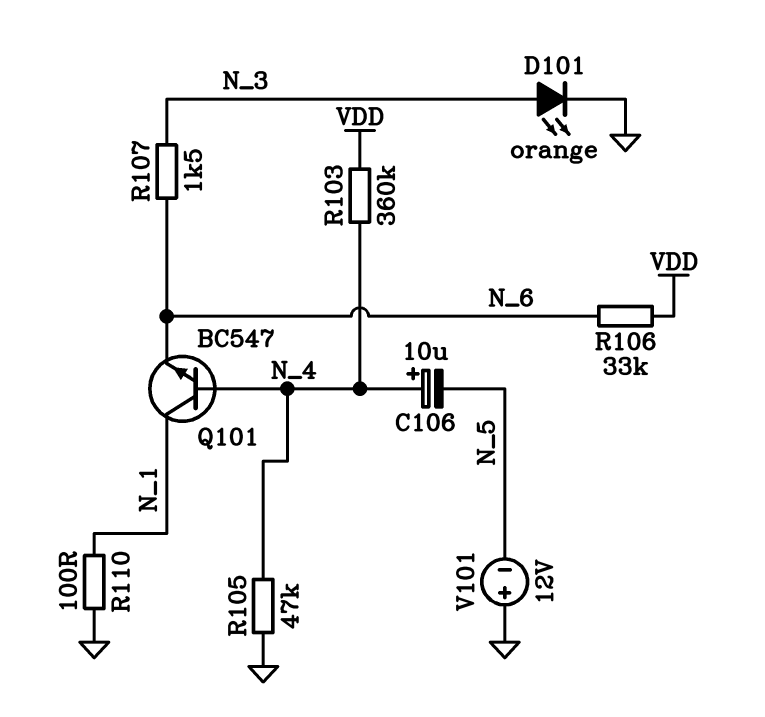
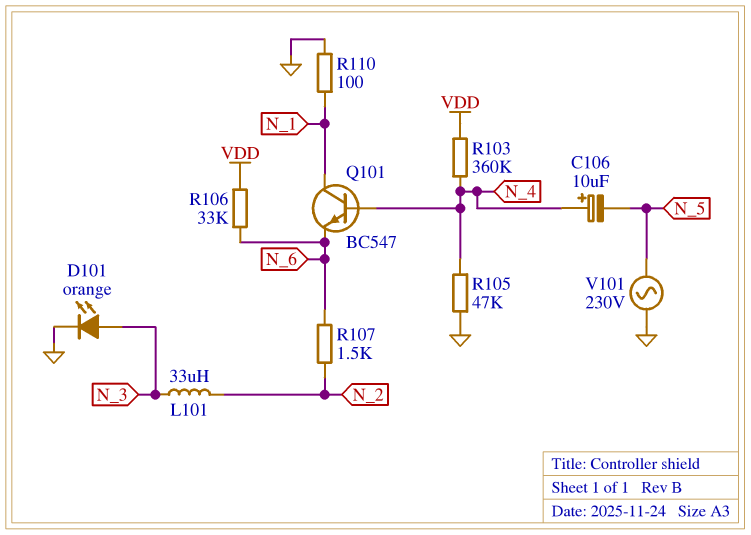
L101: none -> 33uH (N_2, N_3)
R107: 1.5k (N_3, N_6) -> 1.5k (N_2, N_6)
V101: 12V (plus GND, minus N_5) -> AC 230V (GND, N_5)

